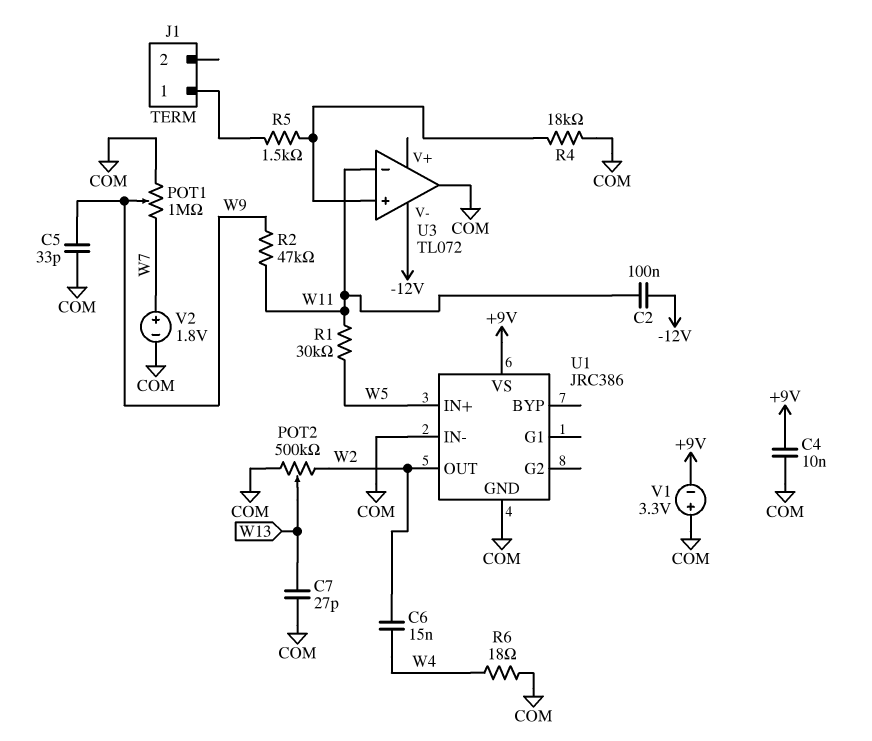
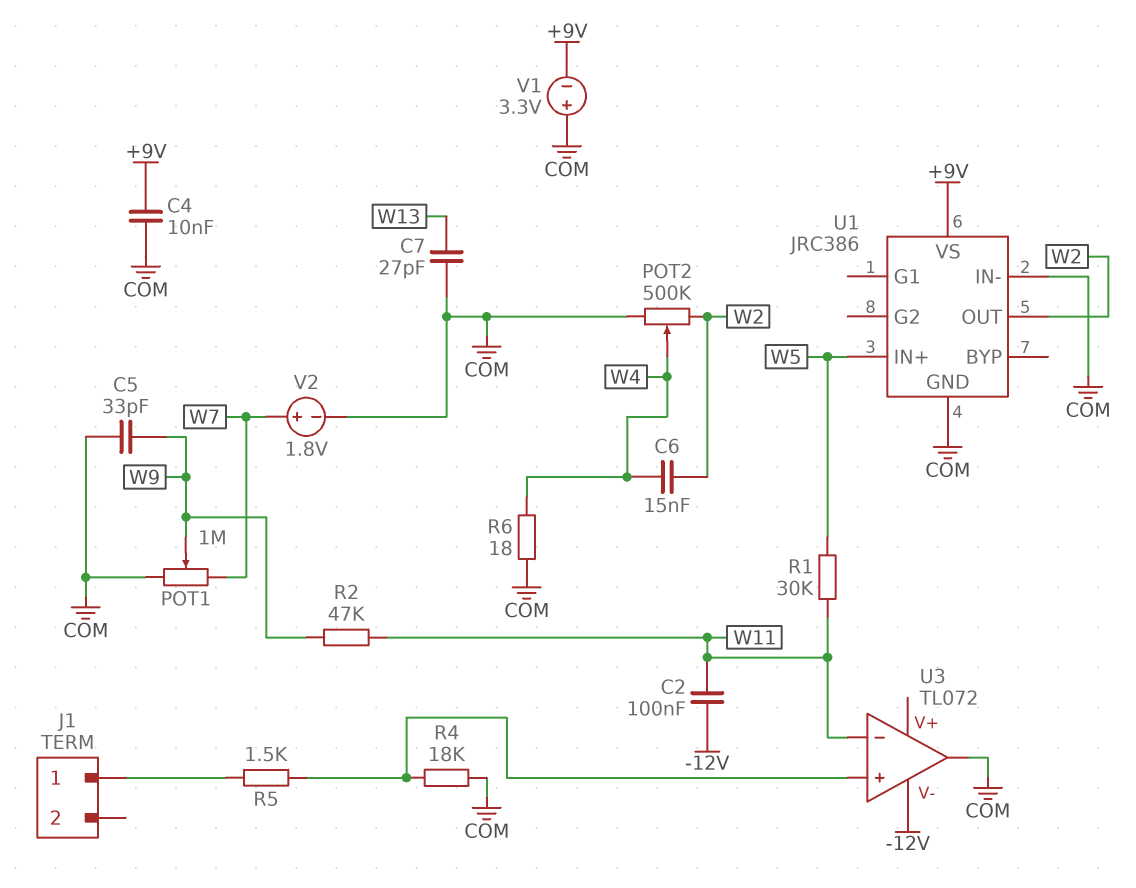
POT2: 500k (COM, W2, wiper W13) -> 500k (COM, W2, wiper W4)

